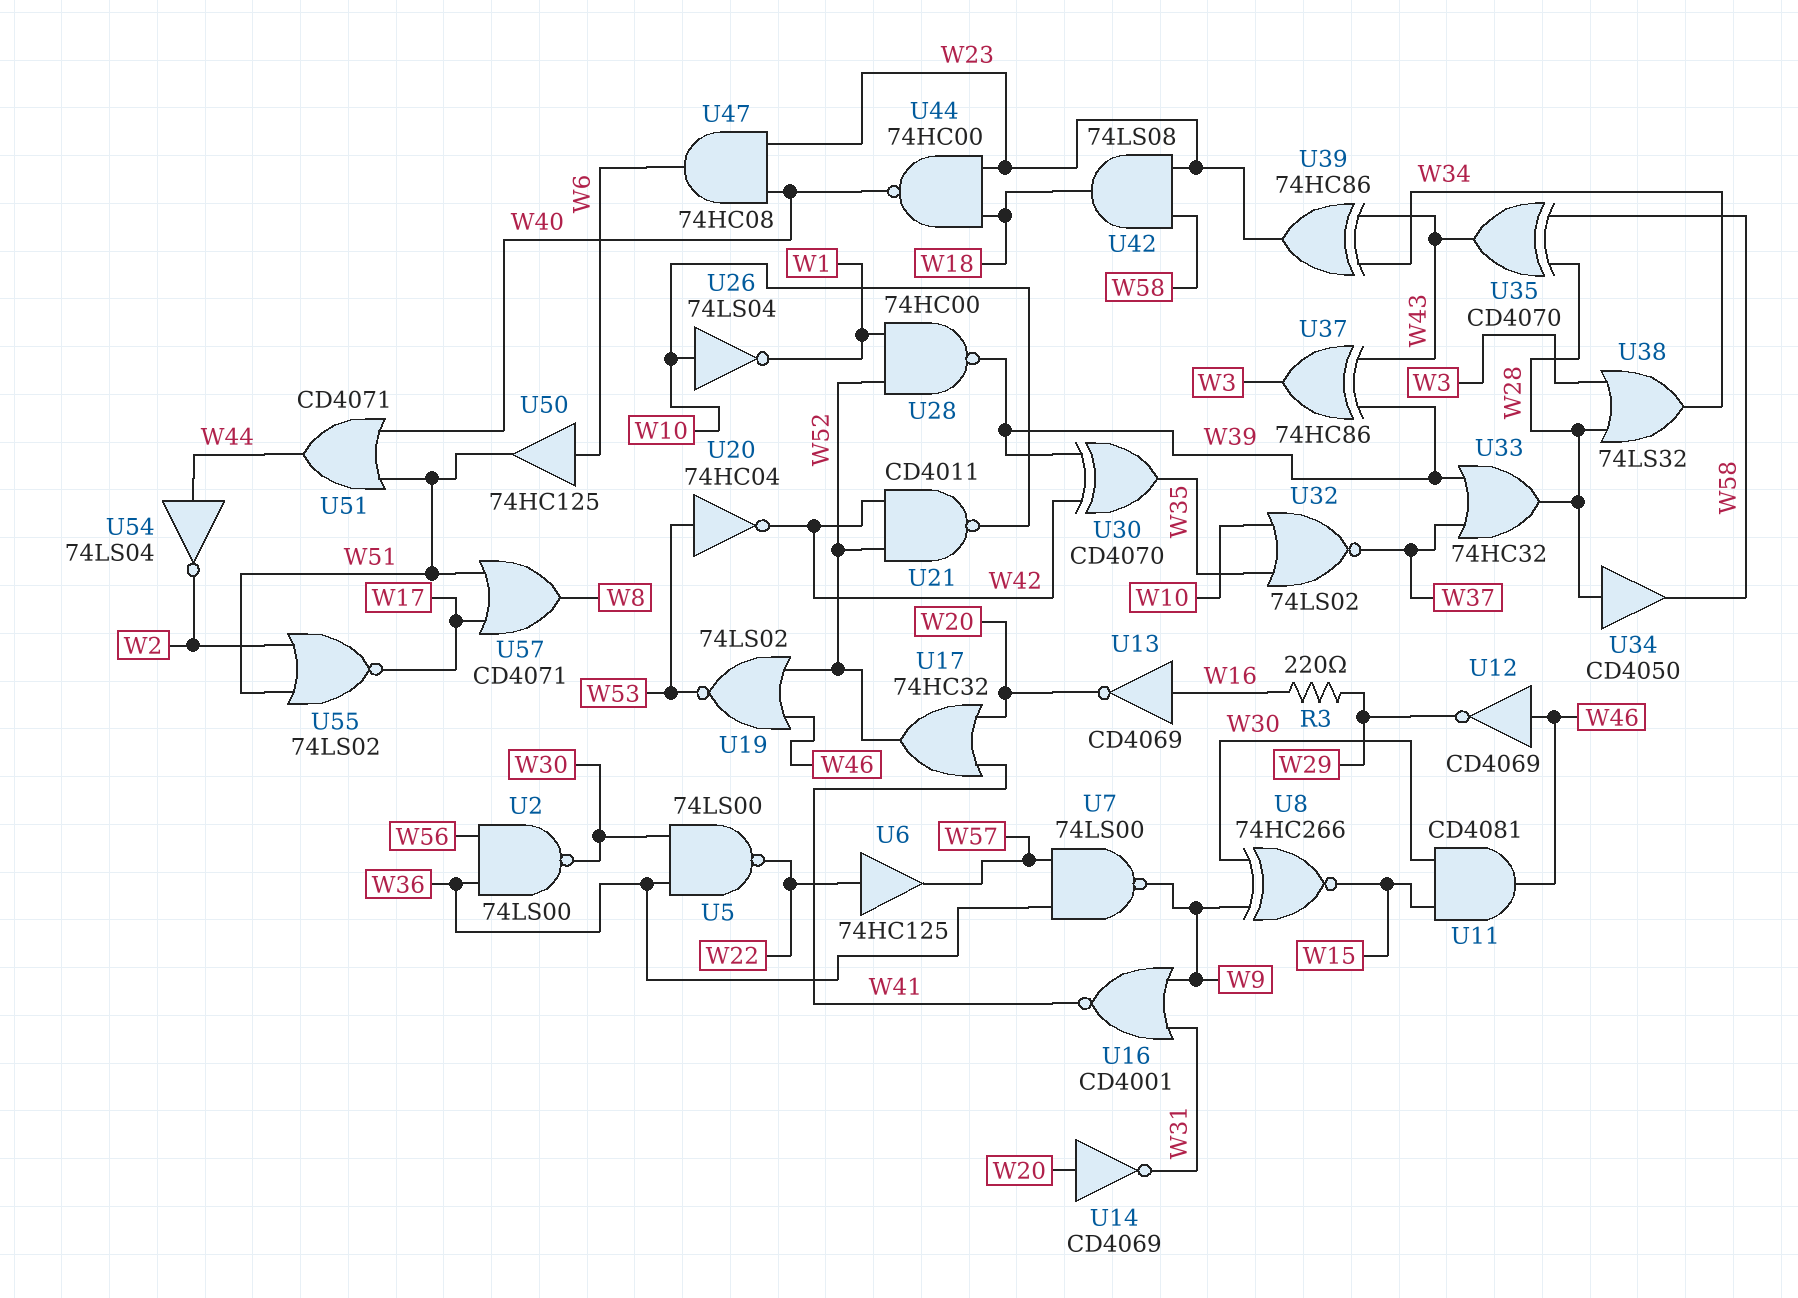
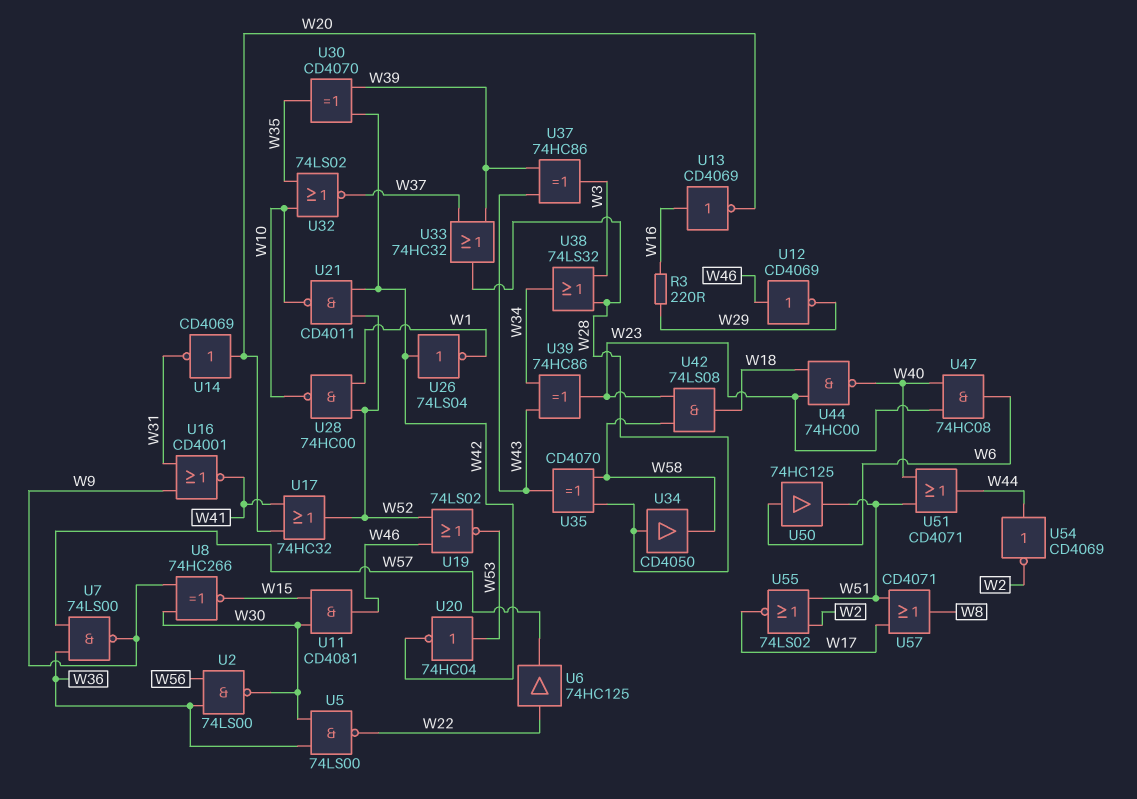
U26: NOT 74LS04 (in W10, out W1) -> NOT 74LS04 (in W42, out W1)
U28: NAND 74HC00 (in W1, in W52, out W39) -> NAND 74HC00 (in W1, in W52, out W10)
U54: NOT 74LS04 (in W44, out W2) -> NOT CD4069 (in W44, out W2)

